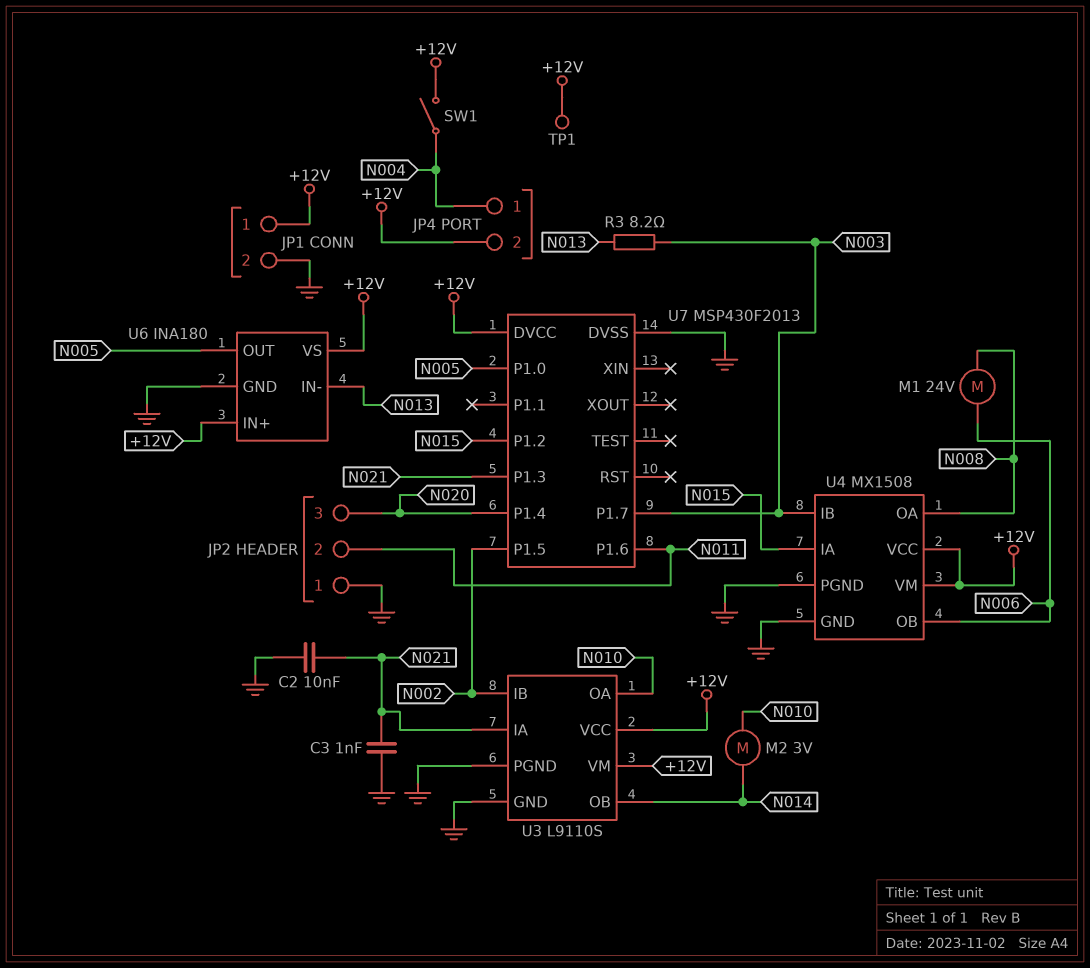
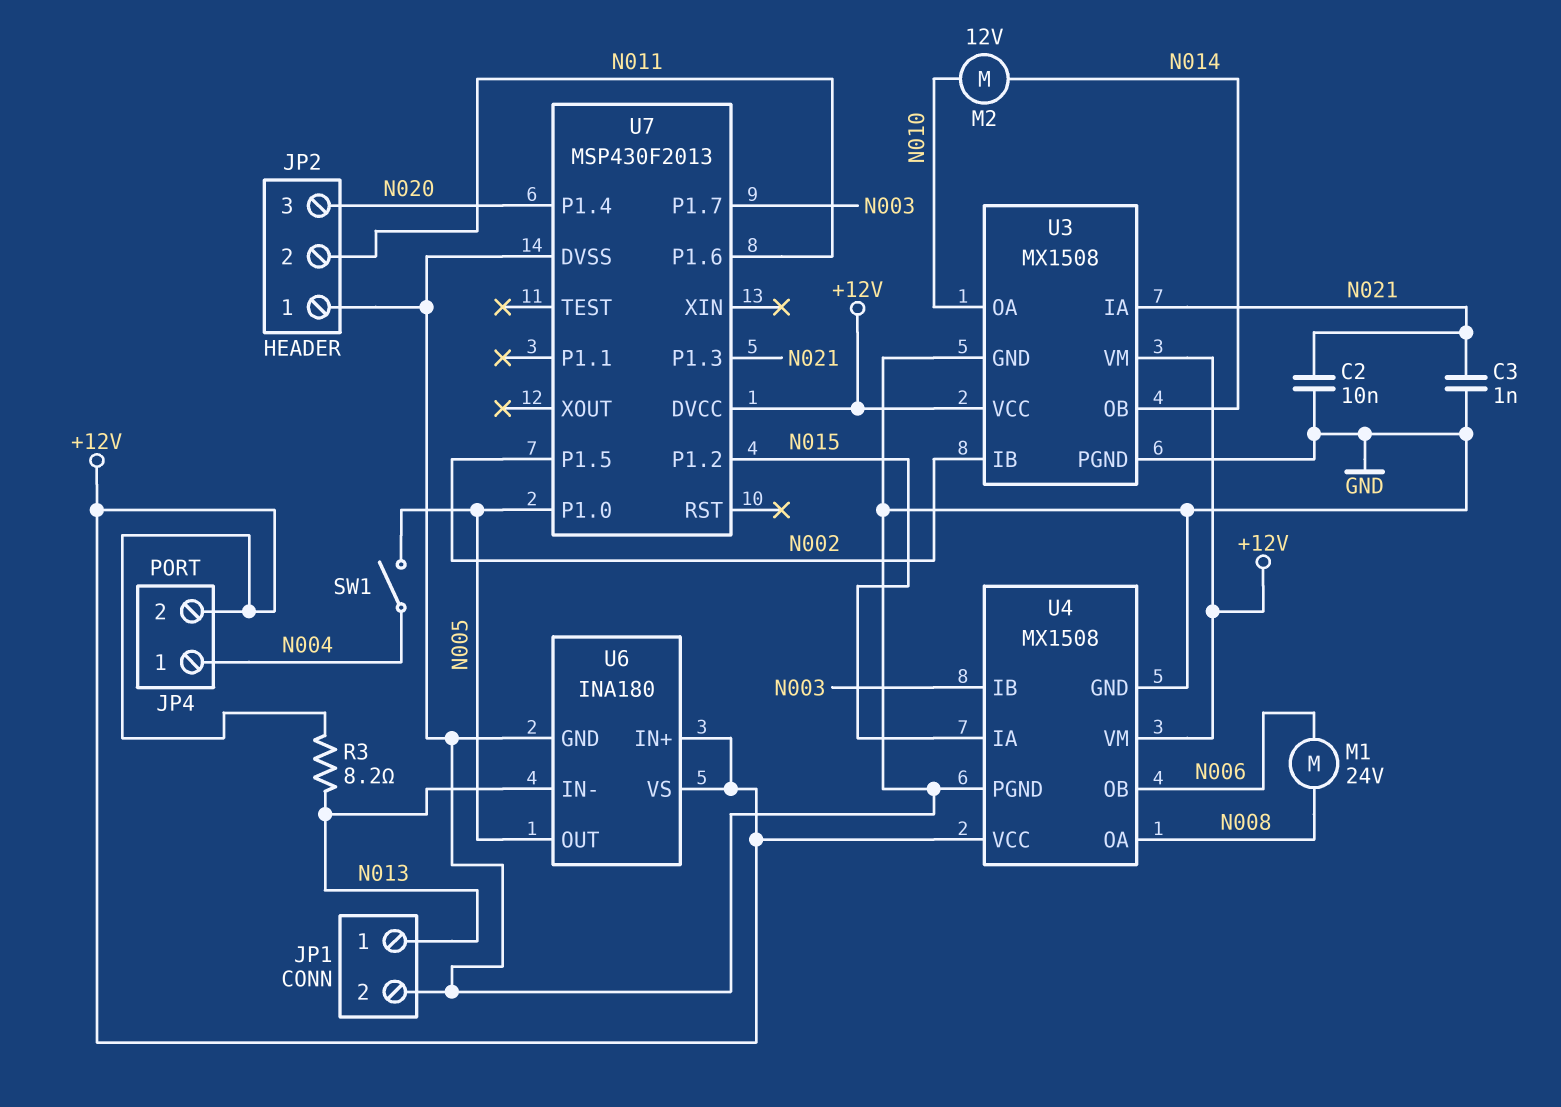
JP1 pin 1: +12V -> N013
M2: motor 3V (N010, N014) -> motor 12V (N010, N014)
R3: 8.2 (N003, N013) -> 8.2 (+12V, N013)
SW1: switch (+12V, N004) -> switch (N004, N005)
TP1: test point (+12V) -> none
U3: L9110S -> MX1508

